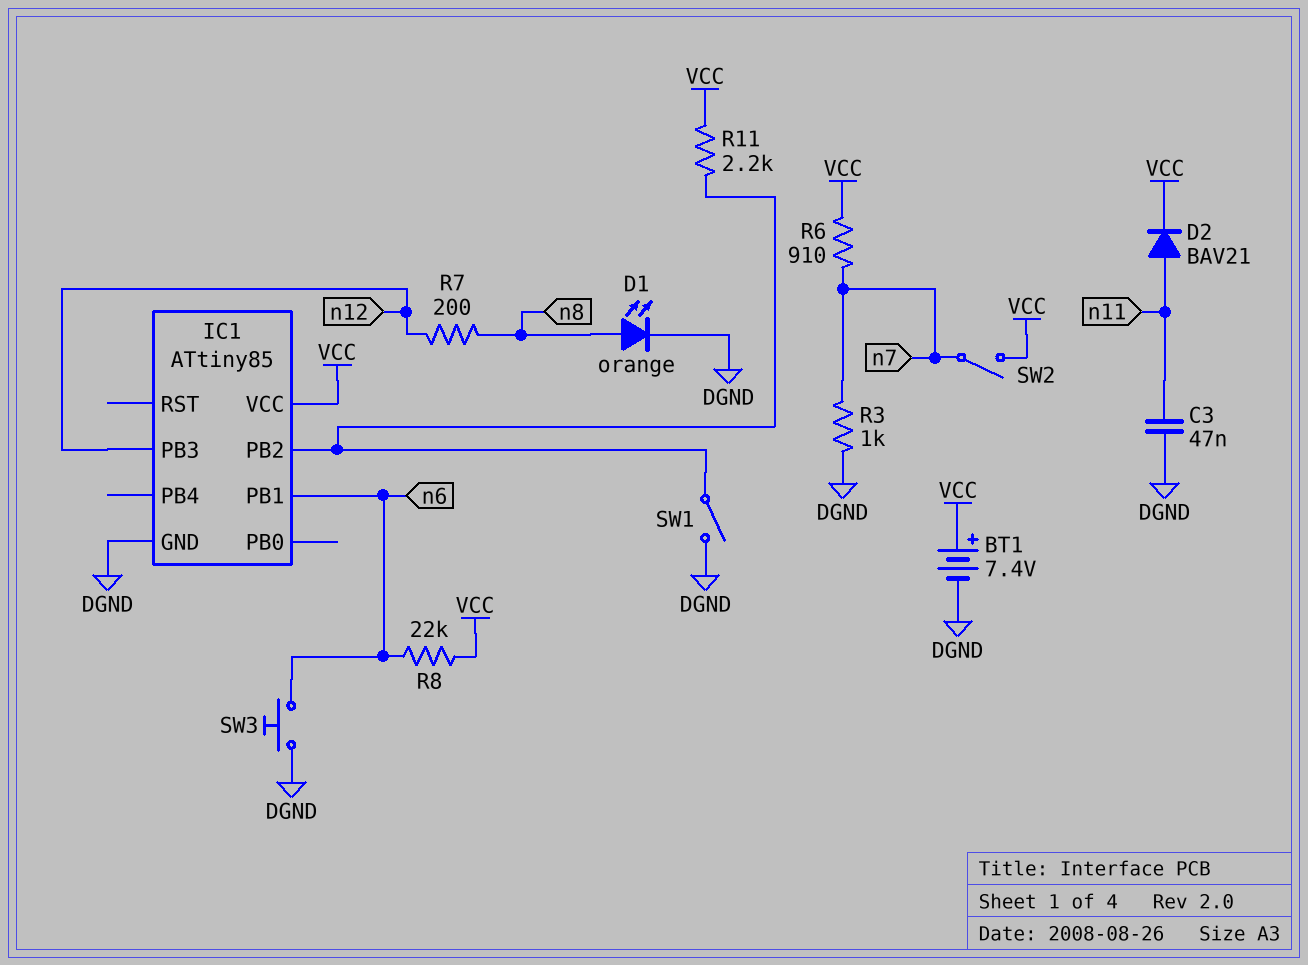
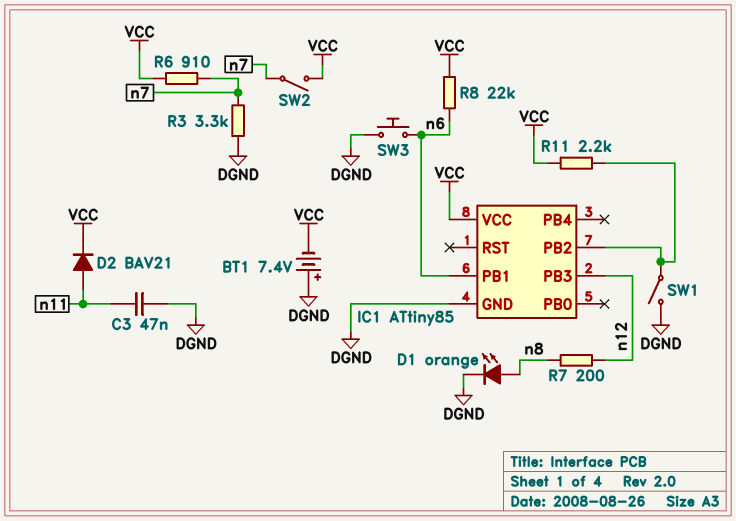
BT1: 7.4V (plus VCC, minus DGND) -> 7.4V (plus DGND, minus VCC)
R3: 1k (DGND, n7) -> 3.3k (DGND, n7)

